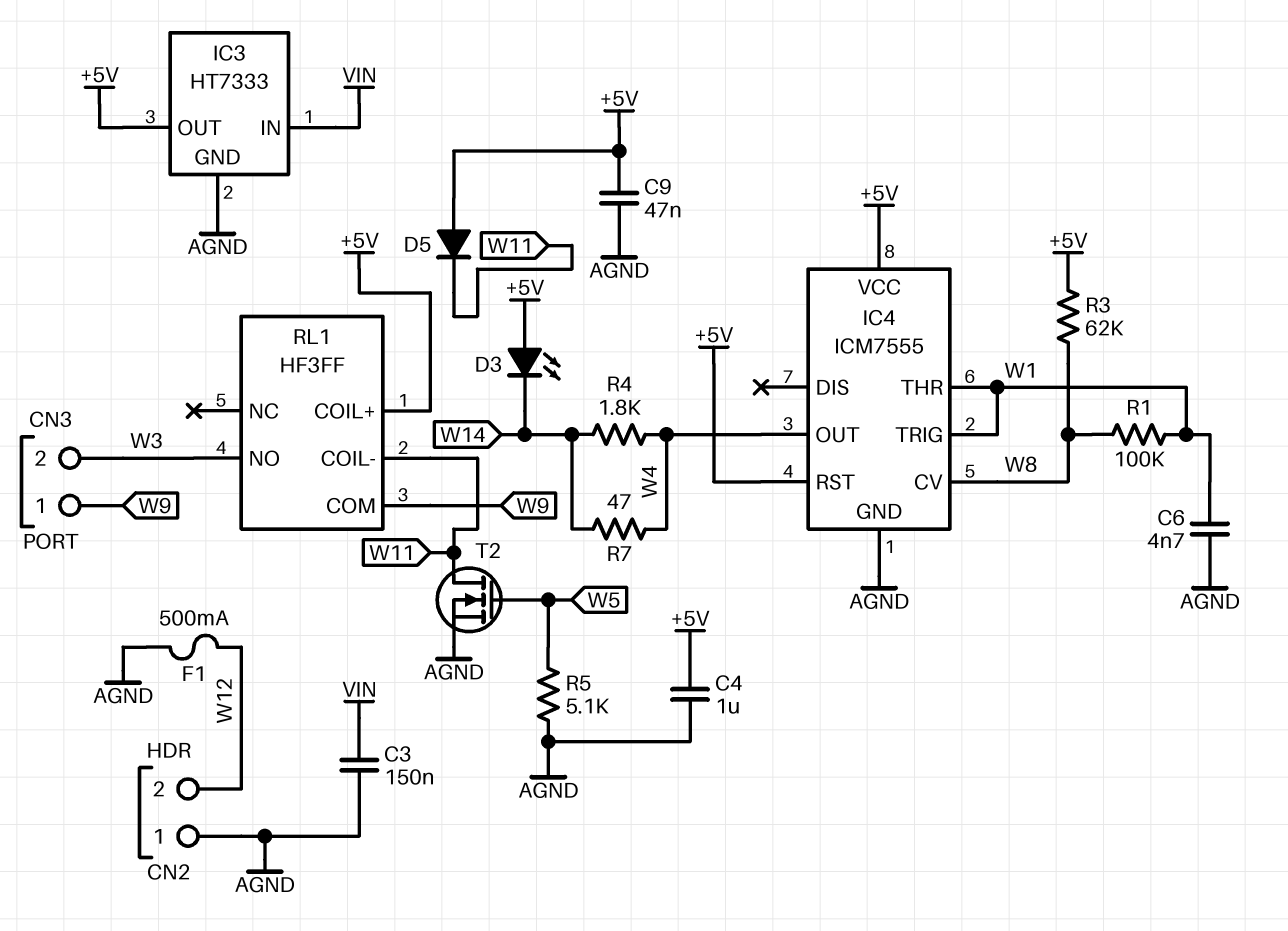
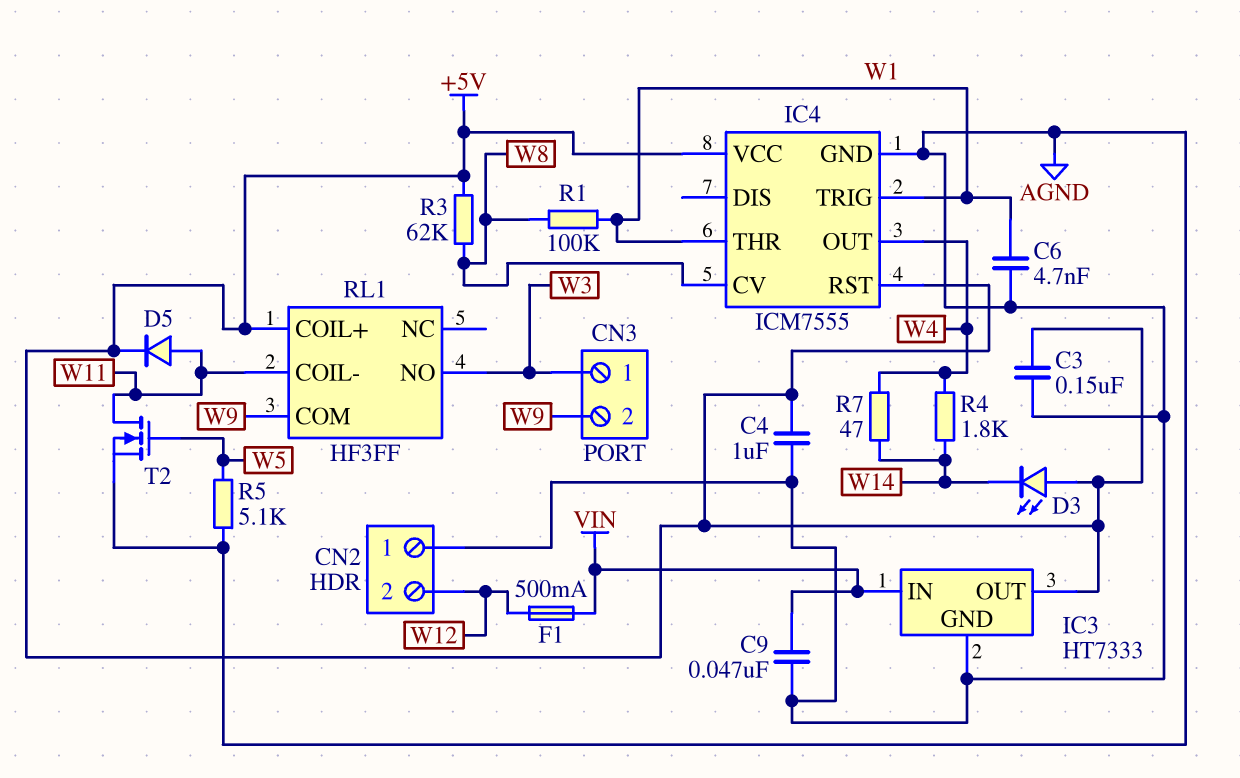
C3: 150nF (AGND, VIN) -> 150nF (+5V, AGND)
C9: 47nF (+5V, AGND) -> 47nF (AGND, VIN)
CN3 pin 1: W9 -> W3
CN3 pin 2: W3 -> W9
D5: diode (A +5V, K W11) -> diode (A W11, K +5V)
F1: 500mA (AGND, W12) -> 500mA (VIN, W12)

